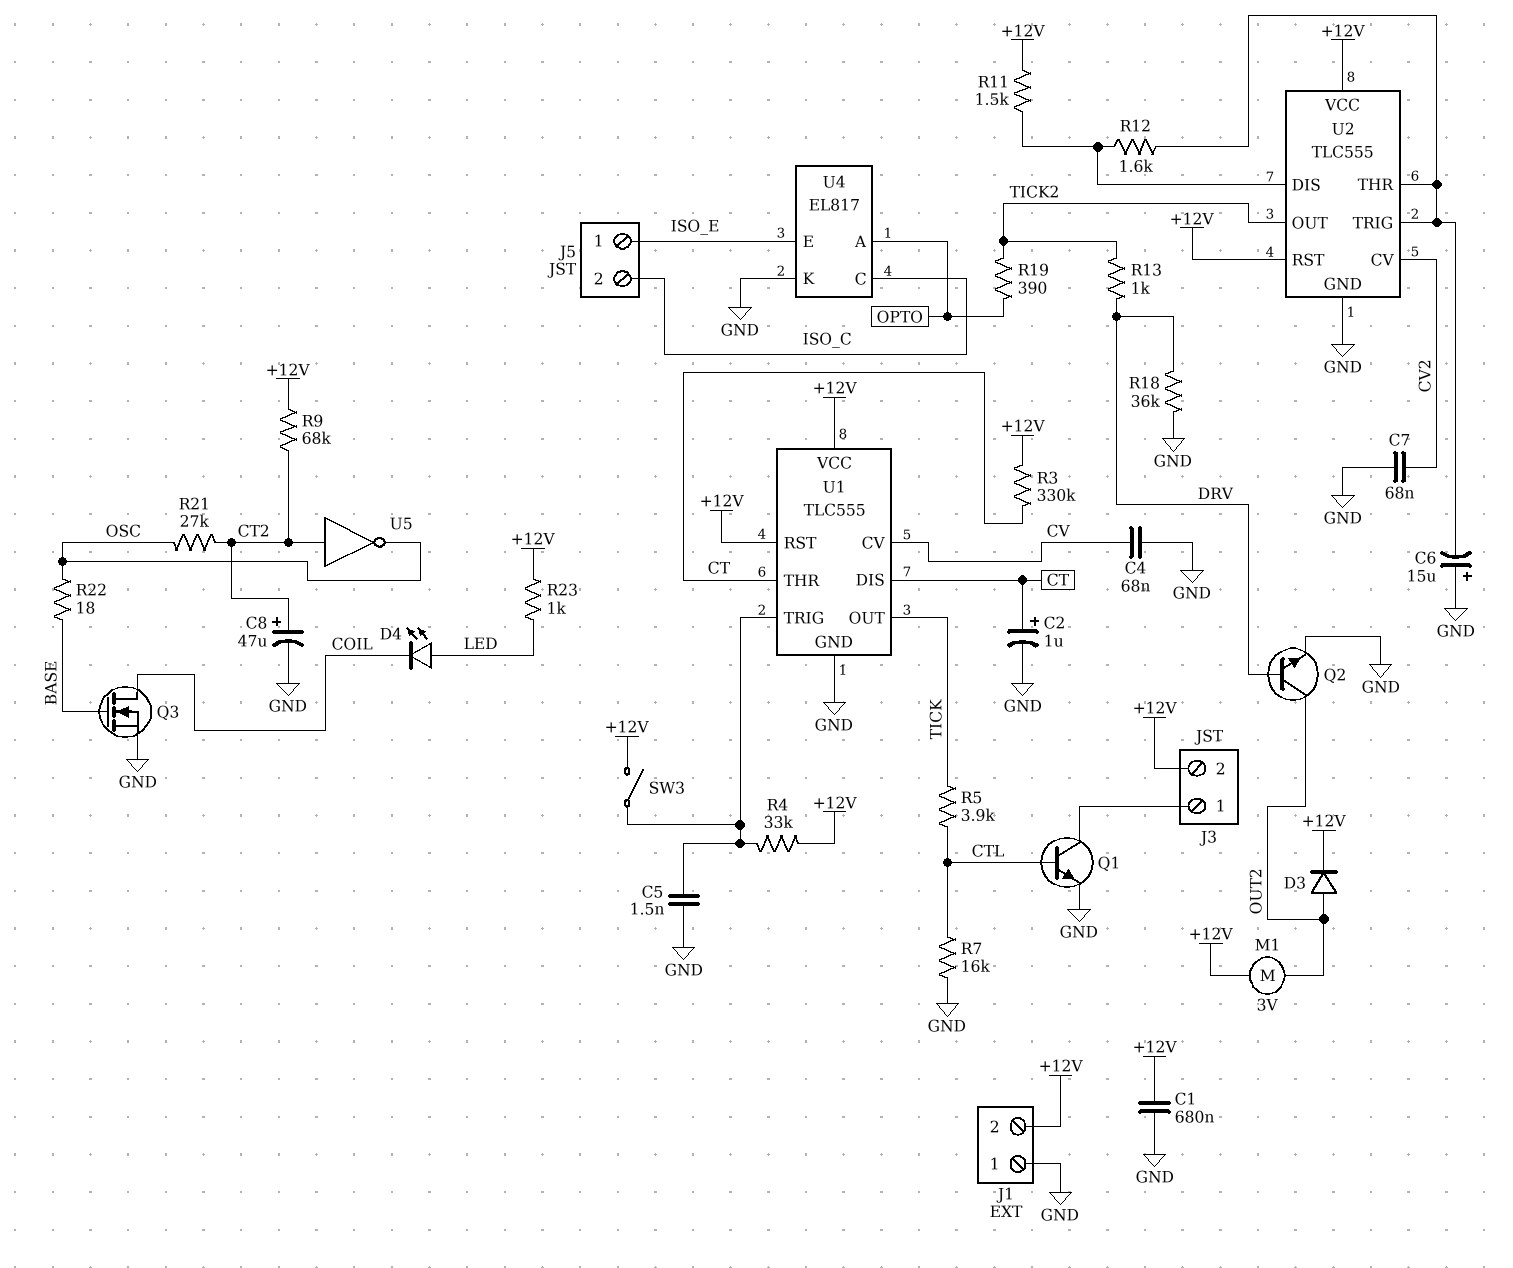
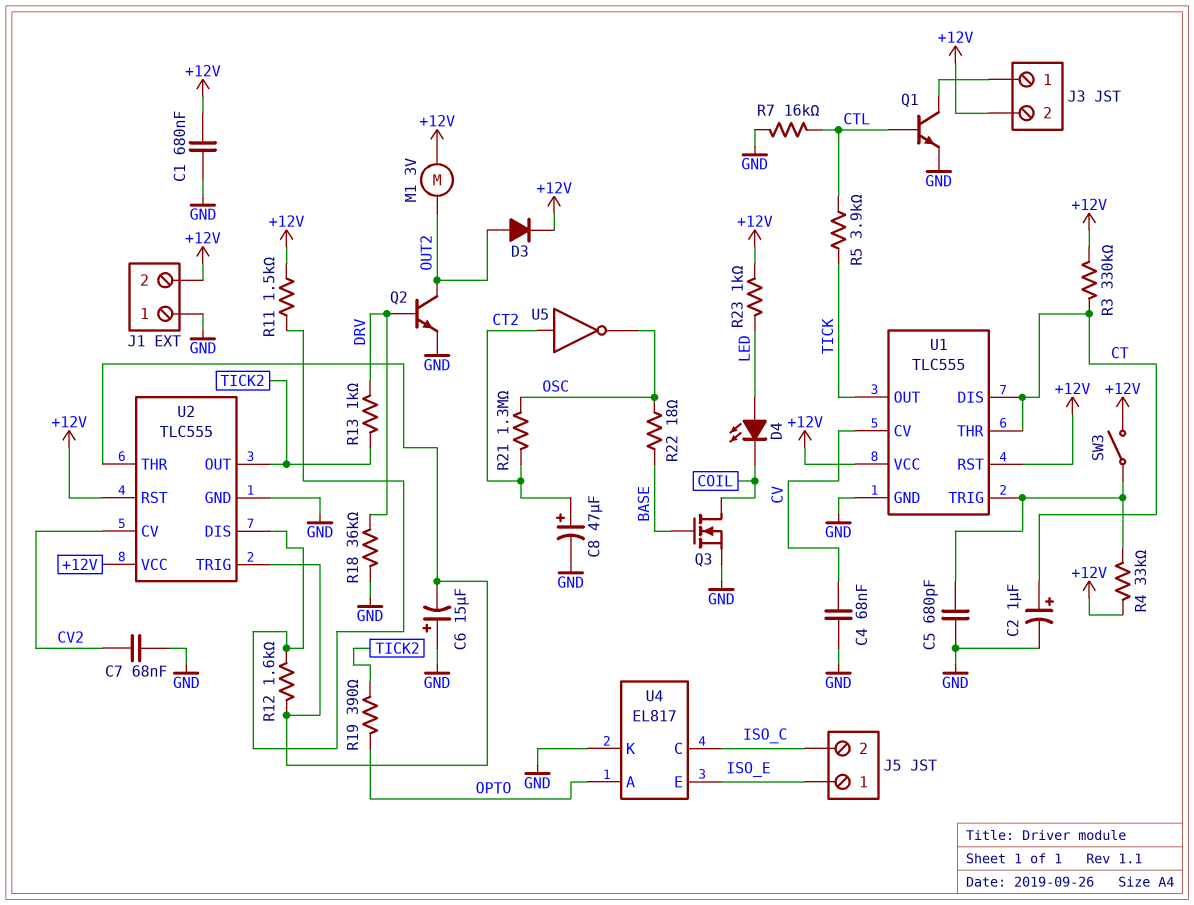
C5: 1.5nF (GND, U1/TRIG) -> 680pF (GND, U1/TRIG)
R9: 68k (+12V, CT2) -> none
R21: 27k (CT2, OSC) -> 1.3M (CT2, OSC)

